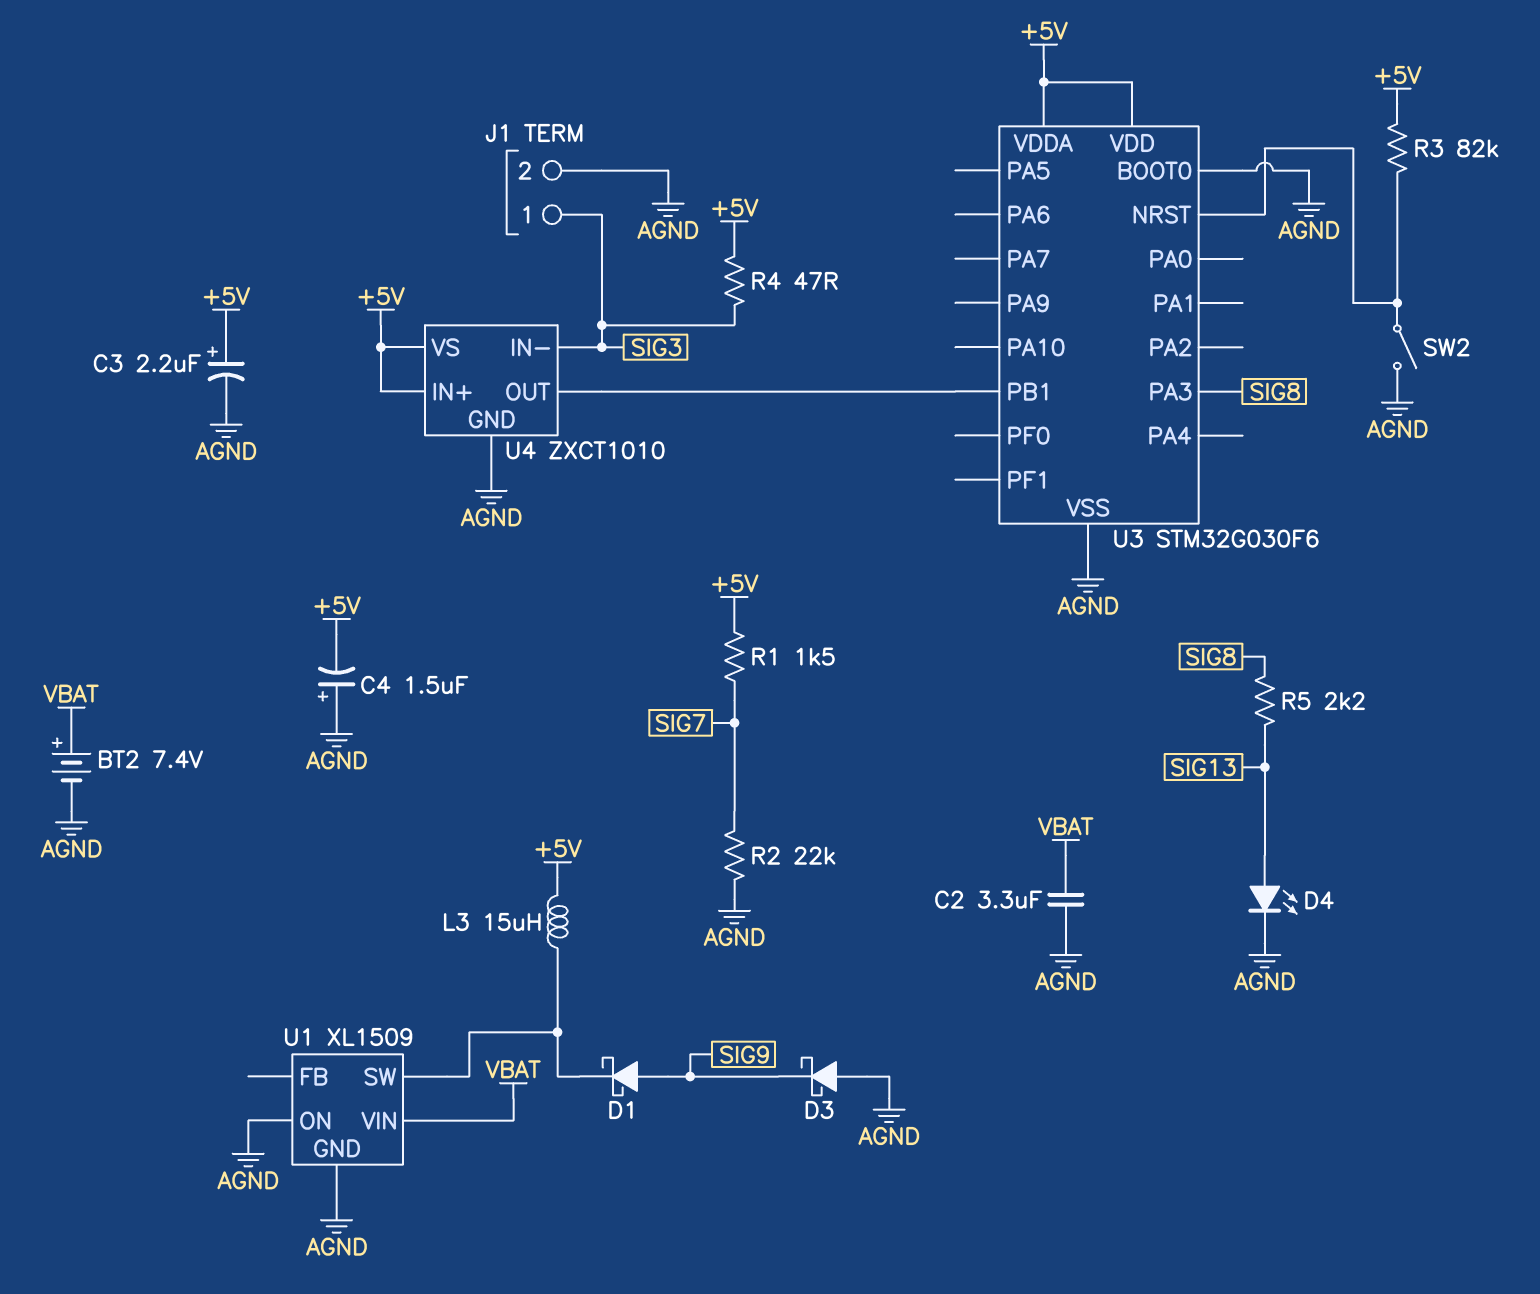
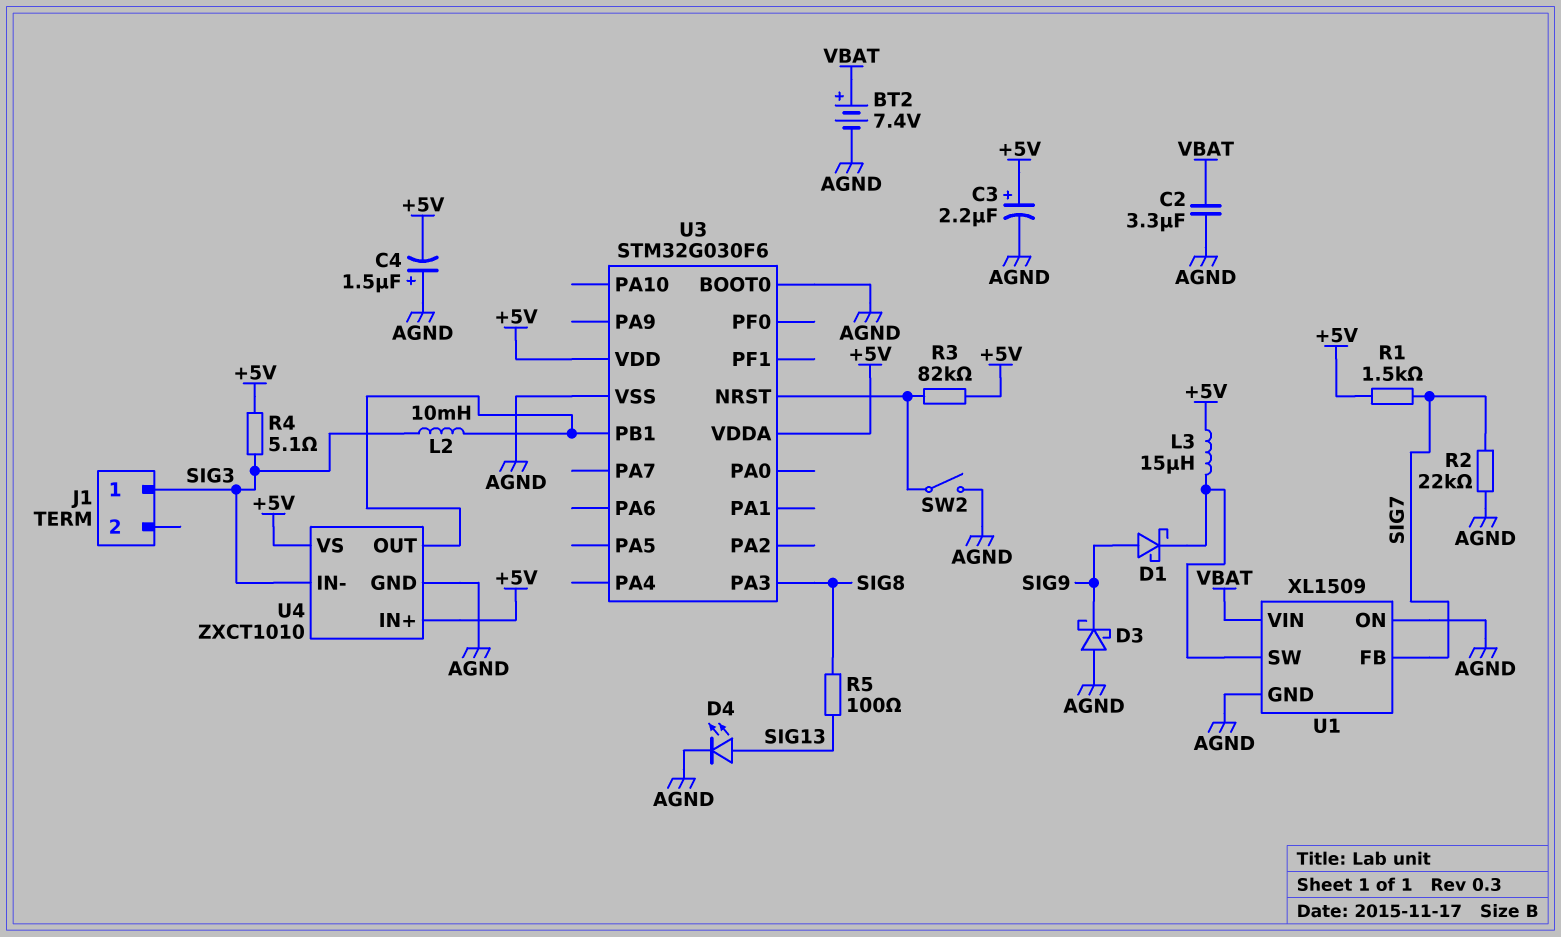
J1 pin 2: AGND -> none
L2: none -> 10mH (SIG3, U3/PB1)
R4: 47 (+5V, SIG3) -> 5.1 (+5V, SIG3)
R5: 2.2k (SIG8, SIG13) -> 100 (SIG8, SIG13)
U1 pin FB: none -> SIG7

